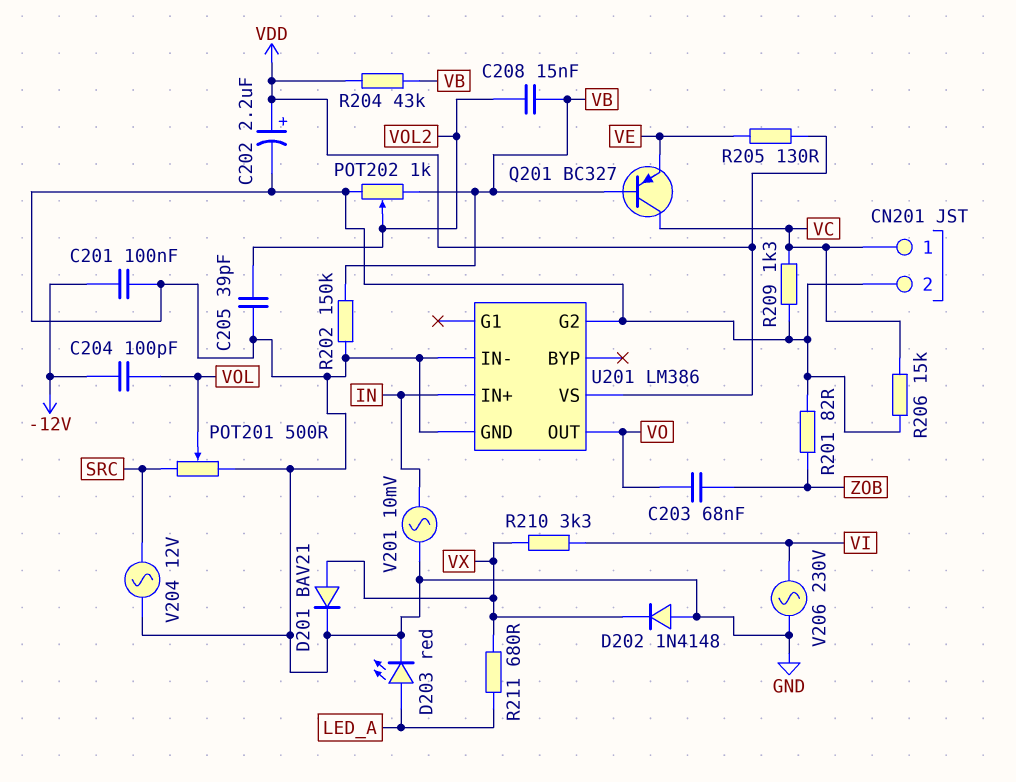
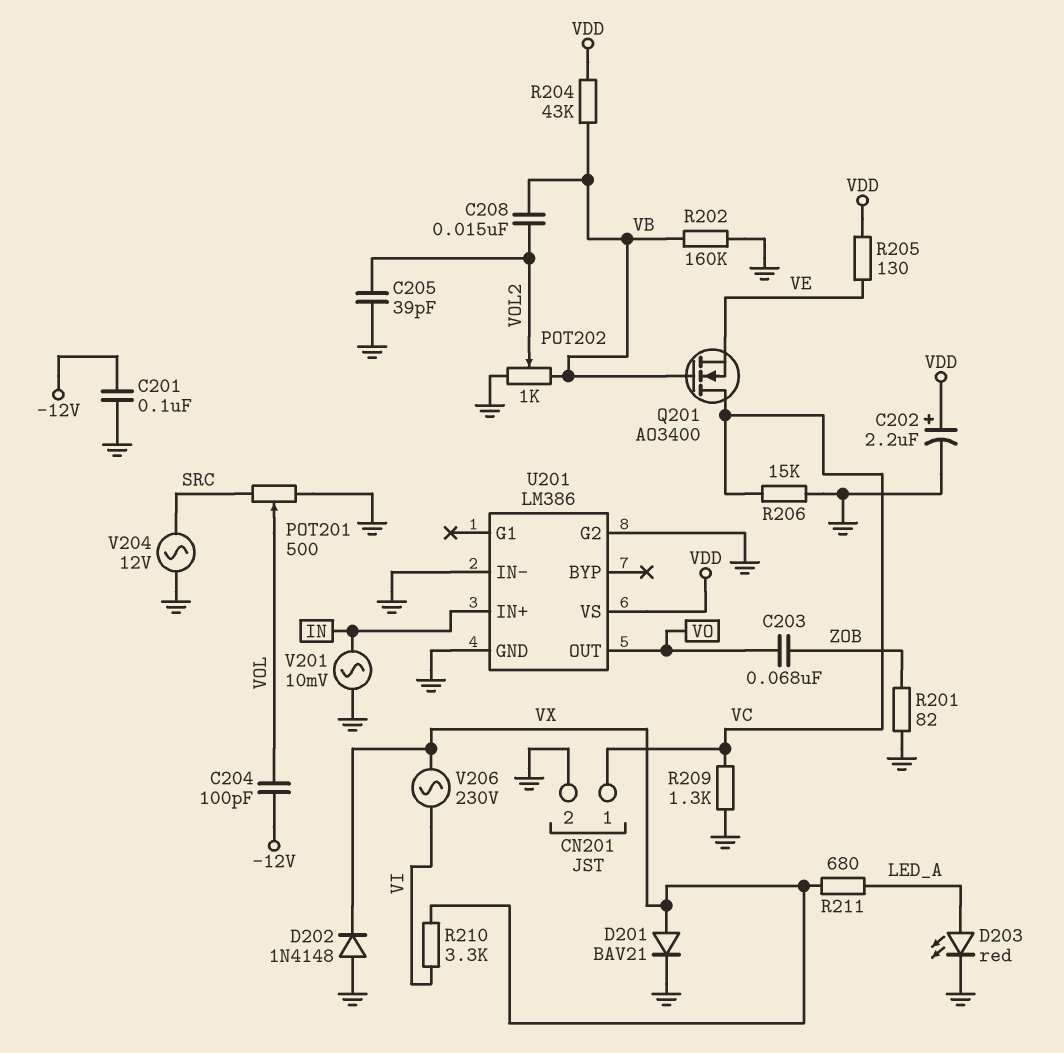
Q201: PNP BC327 (B VB, C VC, E VE) -> NMOS AO3400 (G VB, D VC, S VE)
R202: 150k (GND, VB) -> 160k (GND, VB)
V206: AC 230V (GND, VI) -> AC 230V (VI, VX)

